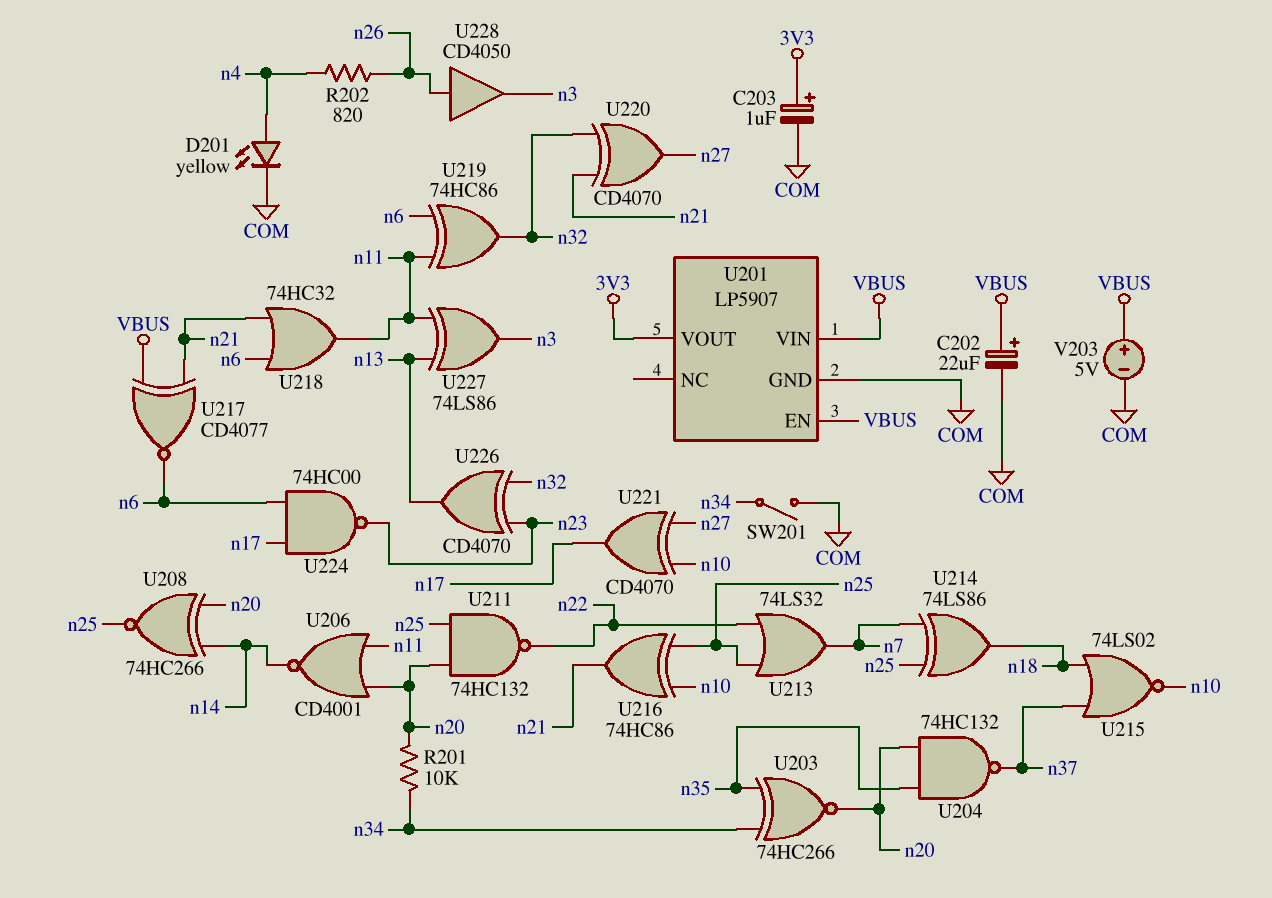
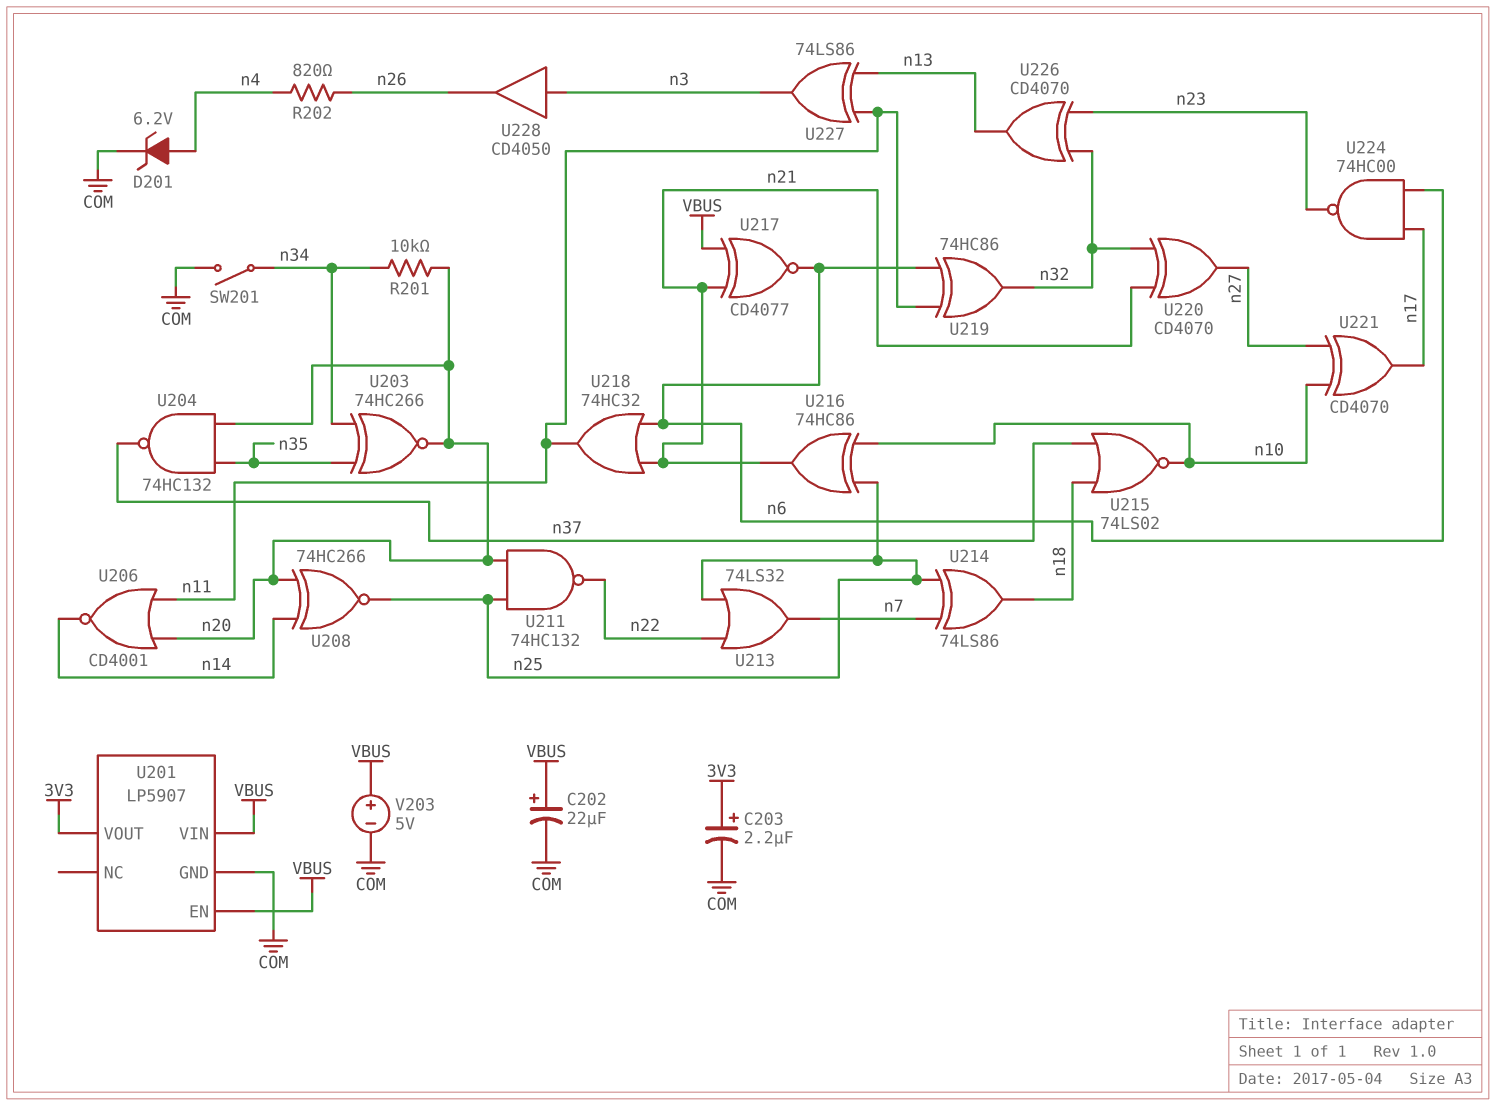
C203: 1uF (plus 3V3, minus COM) -> 2.2uF (plus 3V3, minus COM)
D201: LED yellow (A n4, K COM) -> zener 6.2V (A n4, K COM)
U228: buffer CD4050 (in n26, out n3) -> buffer CD4050 (in n3, out n26)

